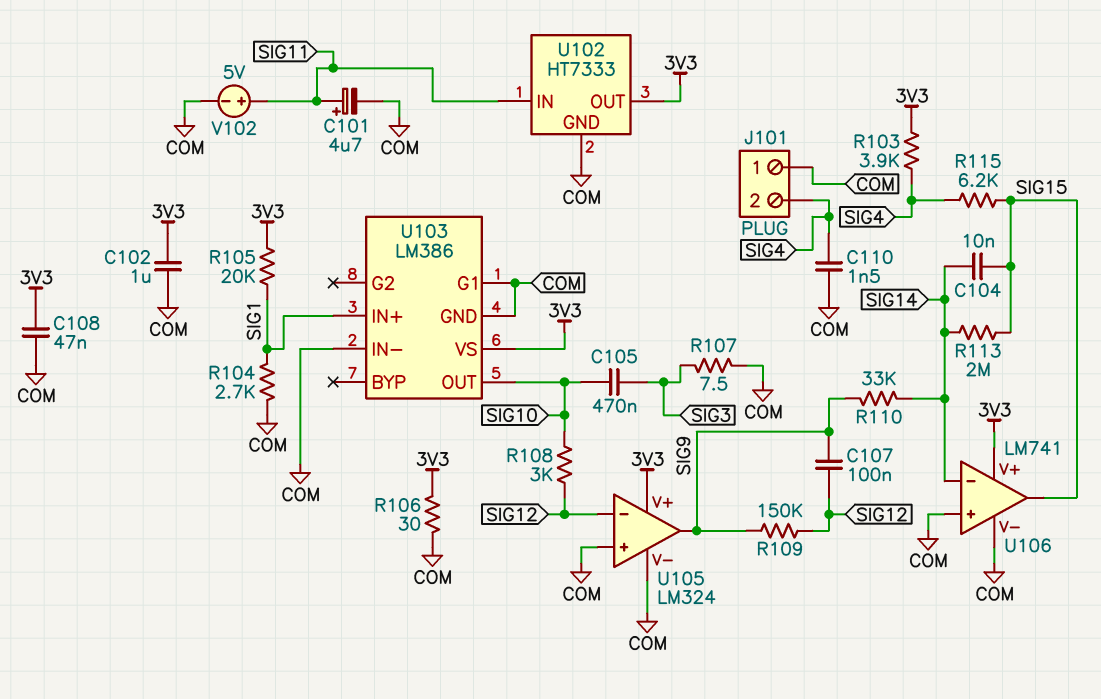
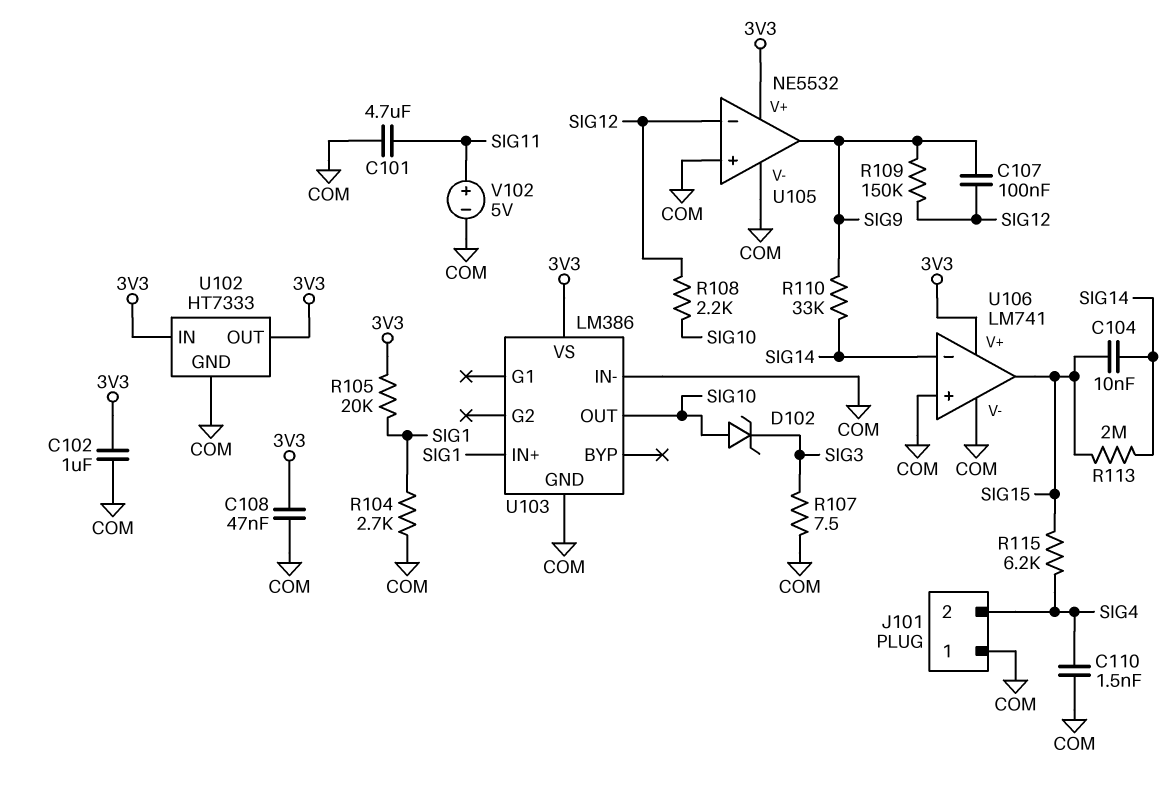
C101: 4.7uF (plus SIG11, minus COM) -> 4.7uF (COM, SIG11)
C105: 470nF (SIG3, SIG10) -> none
D102: none -> zener (A SIG10, K SIG3)
R103: 3.9k (3V3, SIG4) -> none
R106: 30 (3V3, COM) -> none
R108: 3k (SIG10, SIG12) -> 2.2k (SIG10, SIG12)
U102 pin IN: SIG11 -> 3V3
U103 pin G1: COM -> none
U105: LM324 -> NE5532

